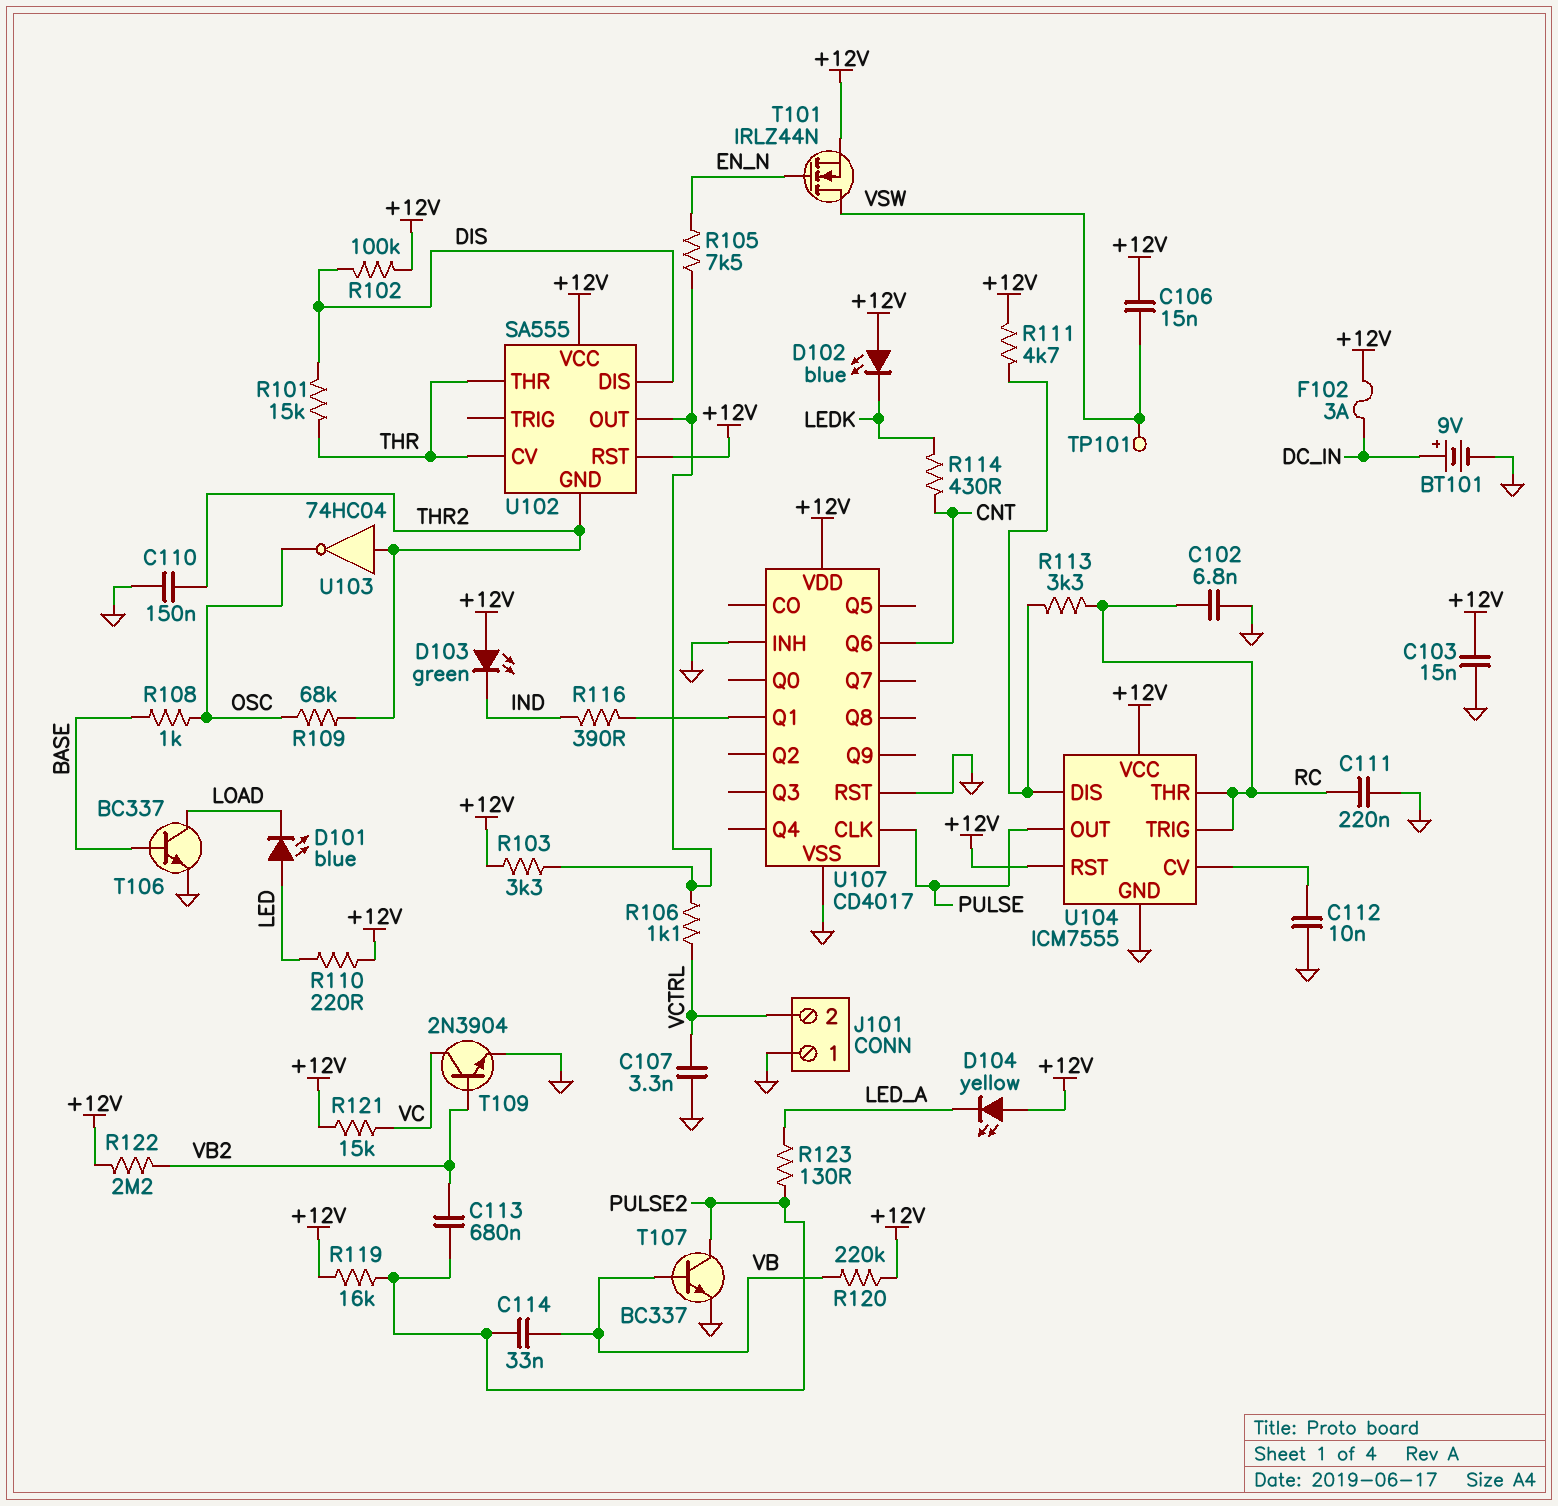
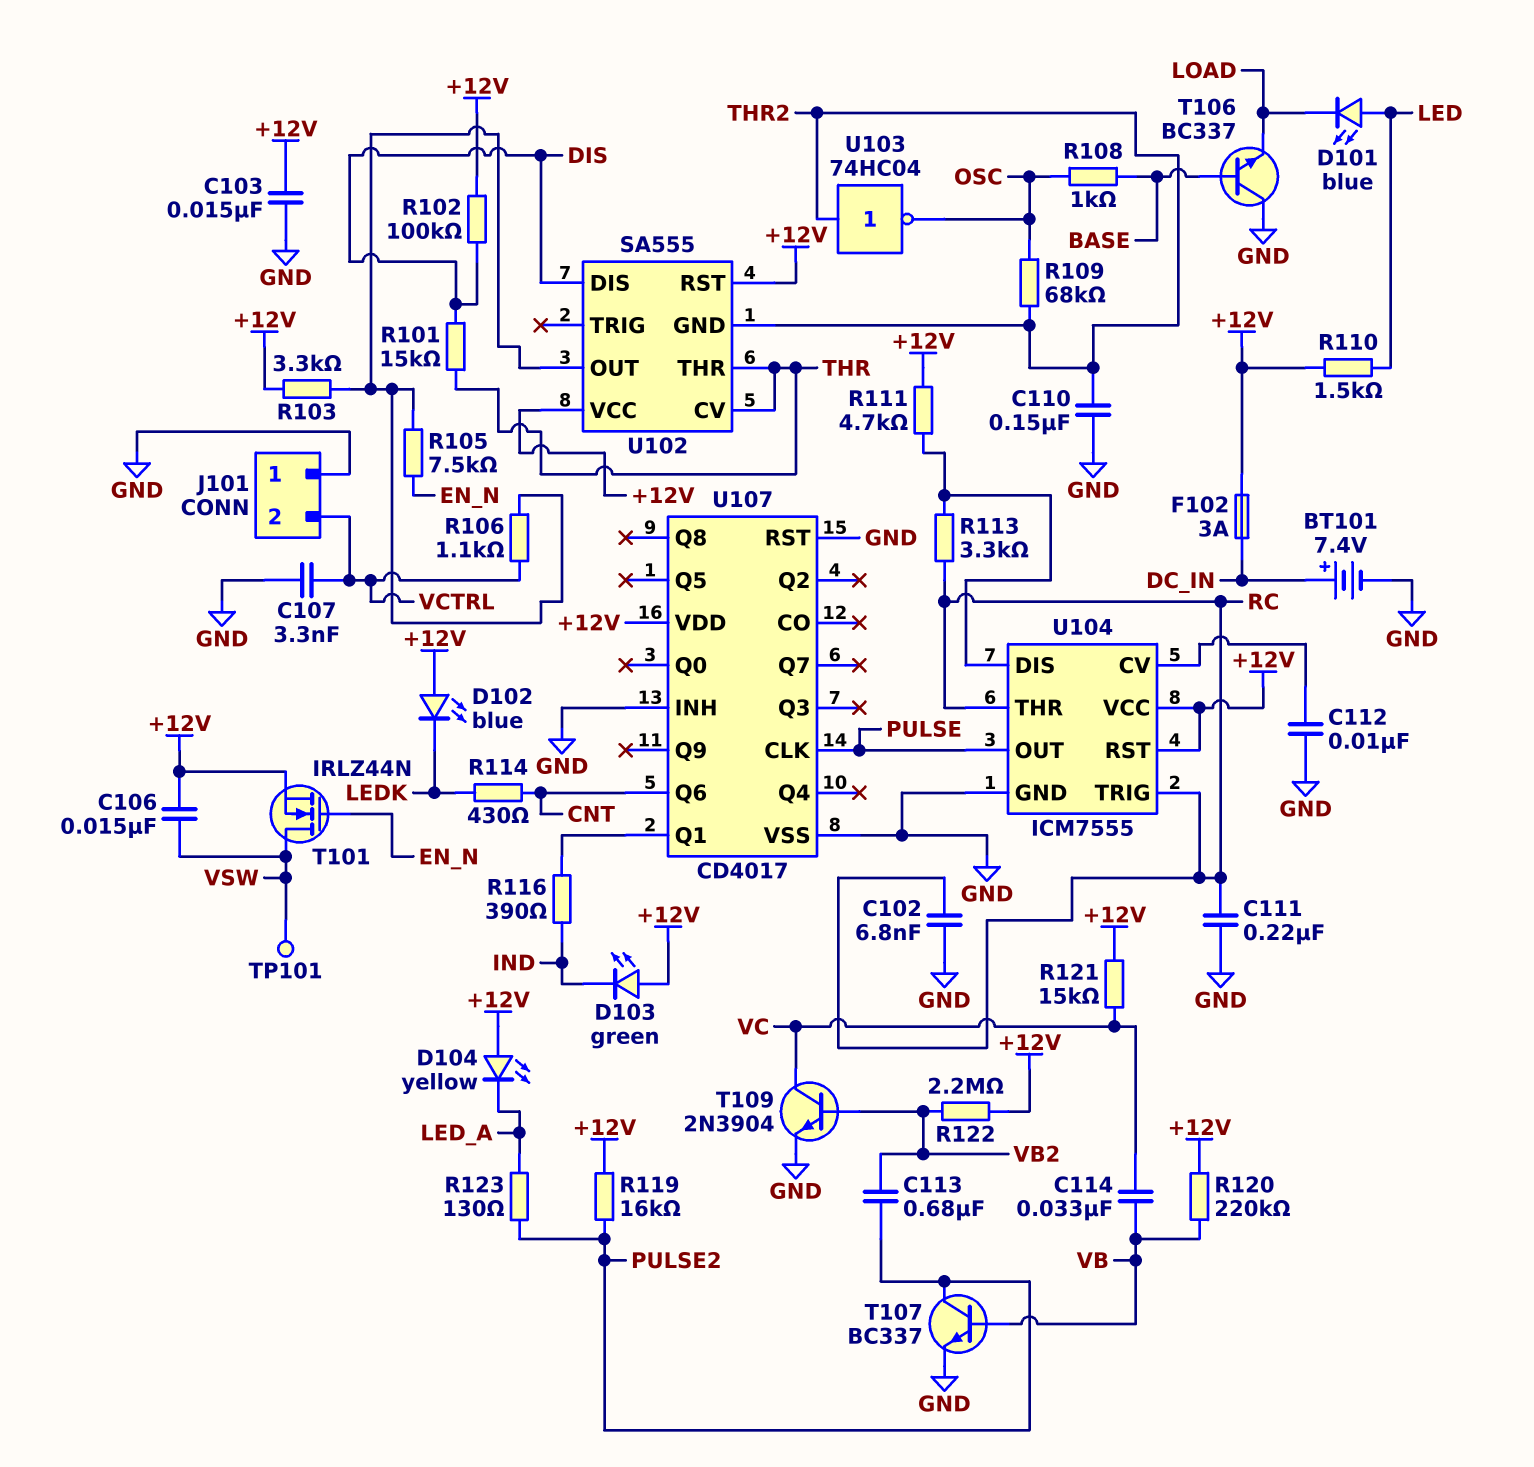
BT101: 9V (plus DC_IN, minus GND) -> 7.4V (plus DC_IN, minus GND)
C114: 33nF (PULSE2, VB) -> 33nF (VB, VC)
R110: 220 (+12V, LED) -> 1.5k (+12V, LED)
T106: NPN BC337 (B BASE, C LOAD, E GND) -> NPN BC337 (B BASE, C GND, E LOAD)

